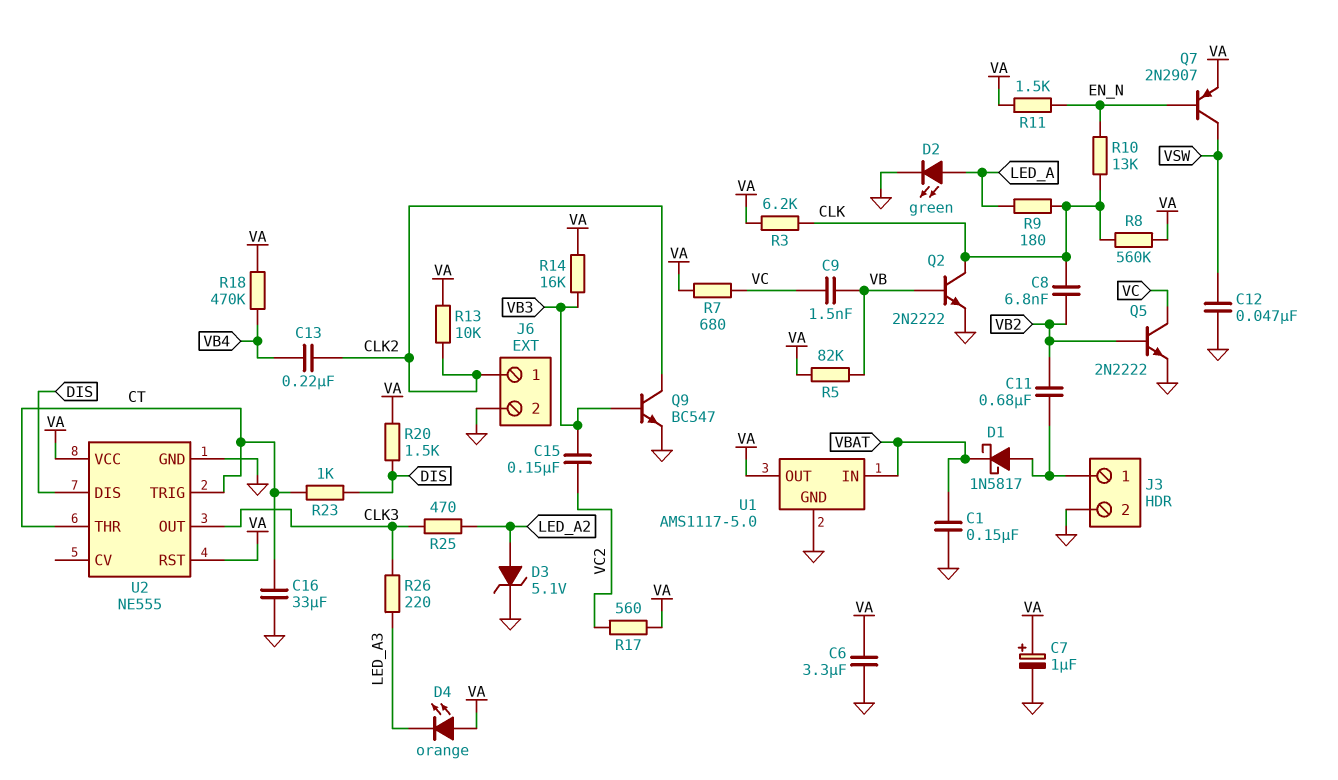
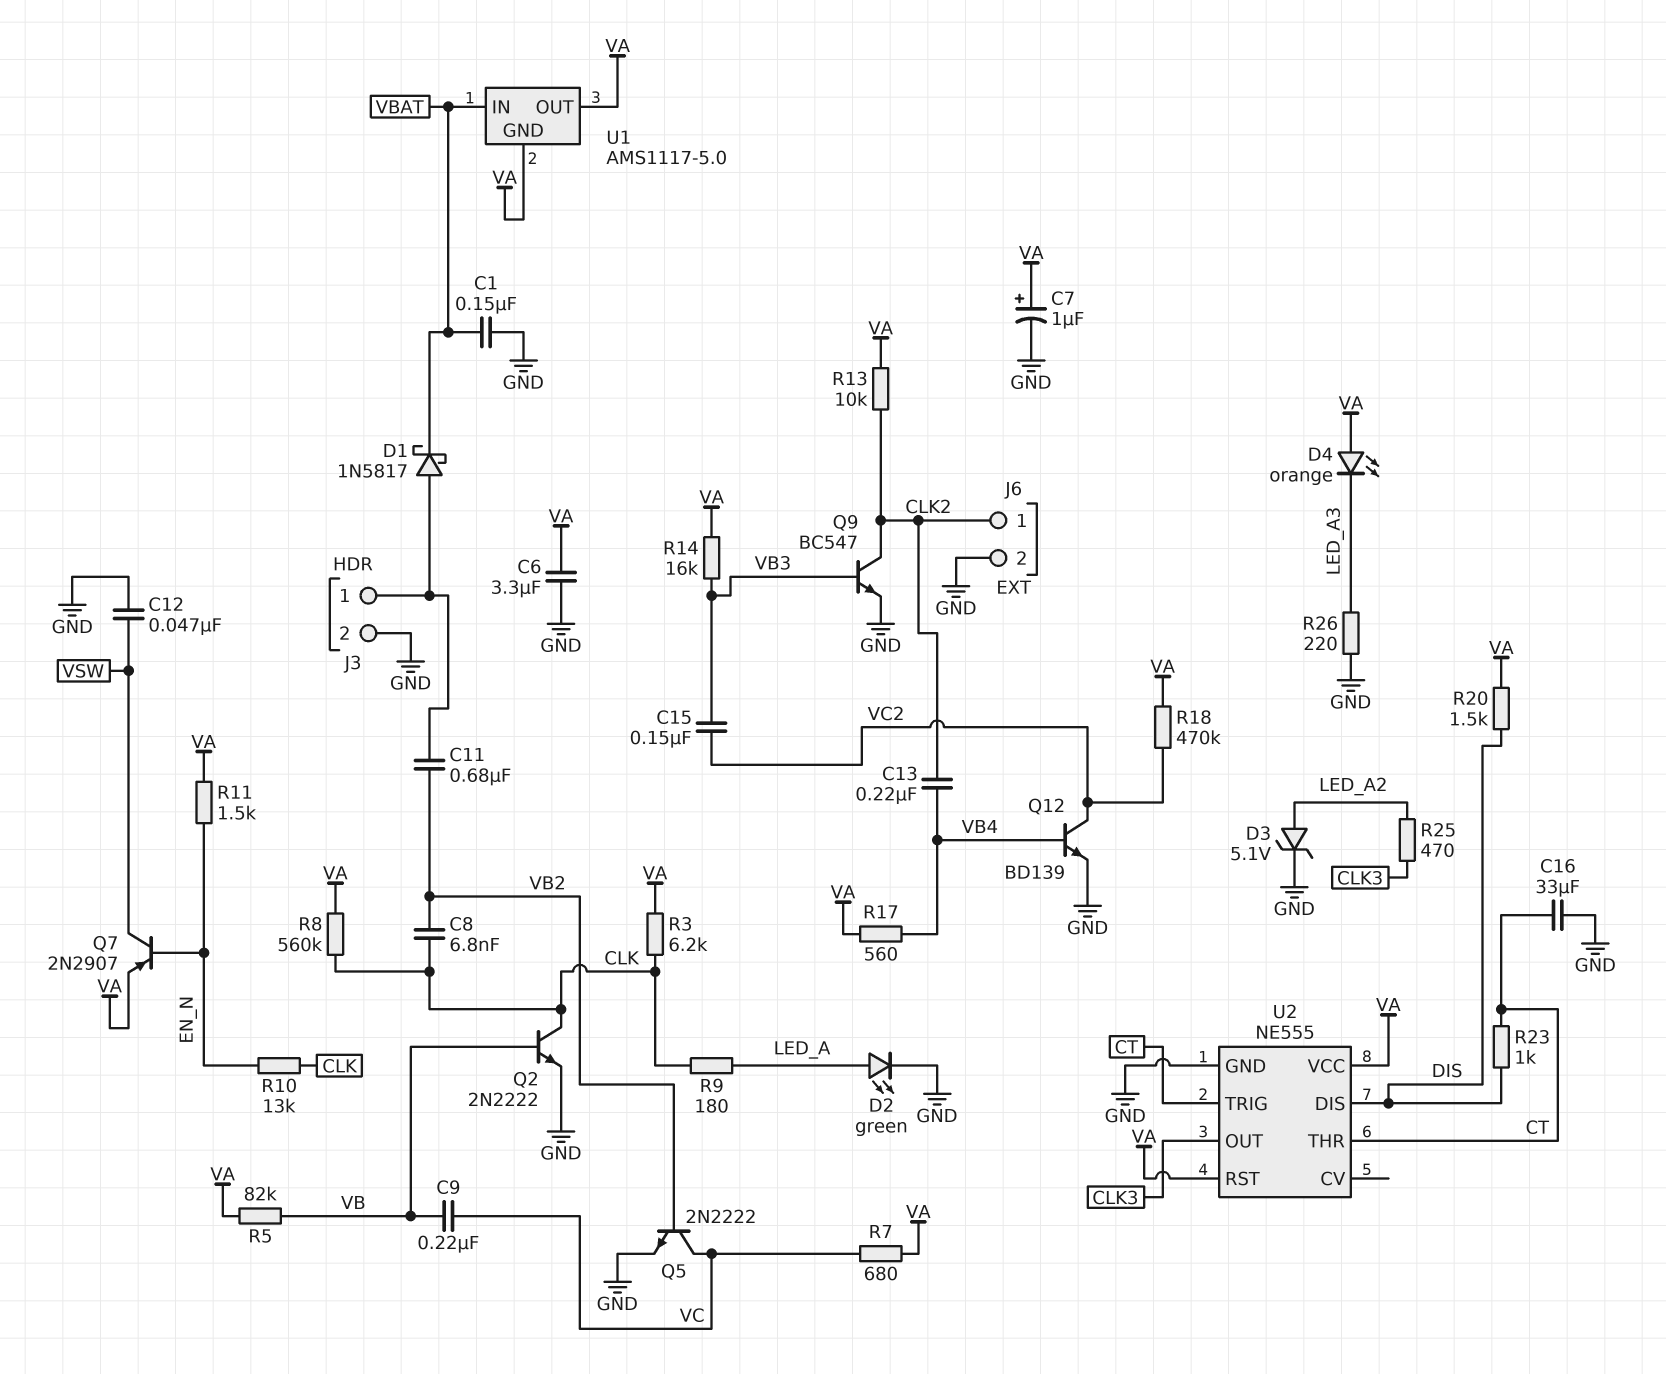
C9: 1.5nF (VB, VC) -> 220nF (VB, VC)
Q12: none -> NPN BD139 (B VB4, C VC2, E GND)
R17: 560 (VA, VC2) -> 560 (VA, VB4)
R18: 470k (VA, VB4) -> 470k (VA, VC2)
R26: 220 (CLK3, LED_A3) -> 220 (GND, LED_A3)
U1 pin GND: GND -> VA

